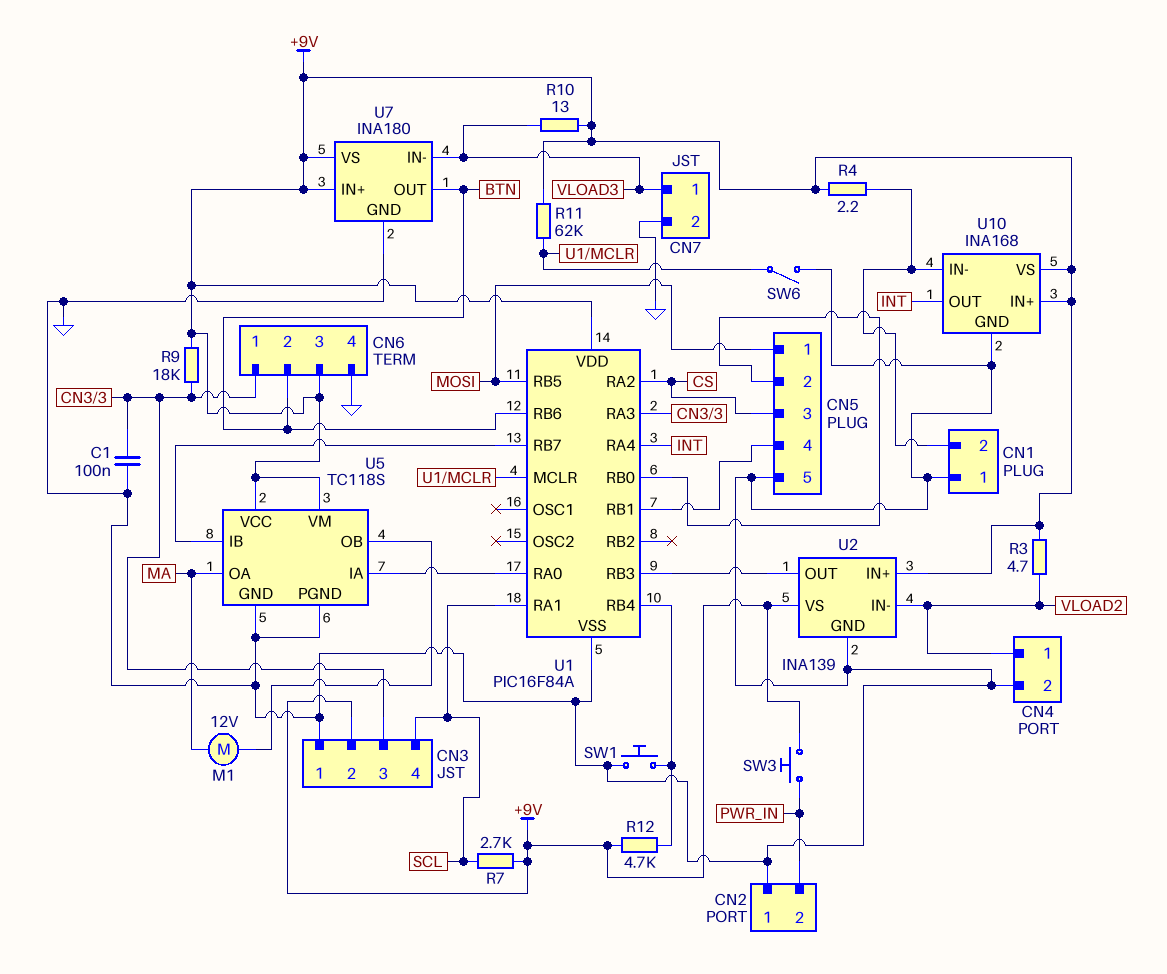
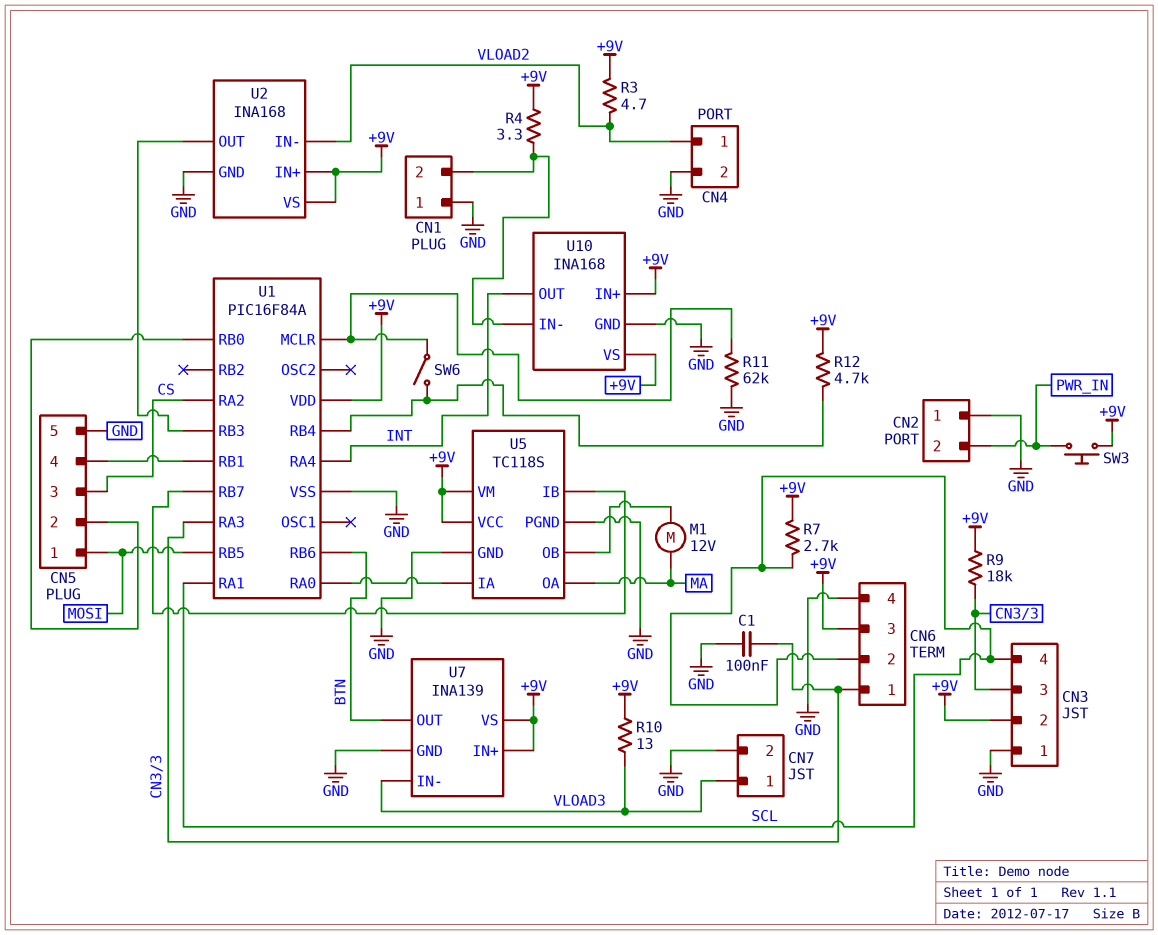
CN6 pin 2: BTN -> SCL
R4: 2.2 (+9V, CN1/2) -> 3.3 (+9V, CN1/2)
R11: 62k (+9V, U1/MCLR) -> 62k (GND, U1/MCLR)
SW1: button (GND, U1/RB4) -> none
SW6: switch (GND, U1/MCLR) -> switch (U1/MCLR, U1/RB4)
U2: INA139 -> INA168
U7: INA180 -> INA139

